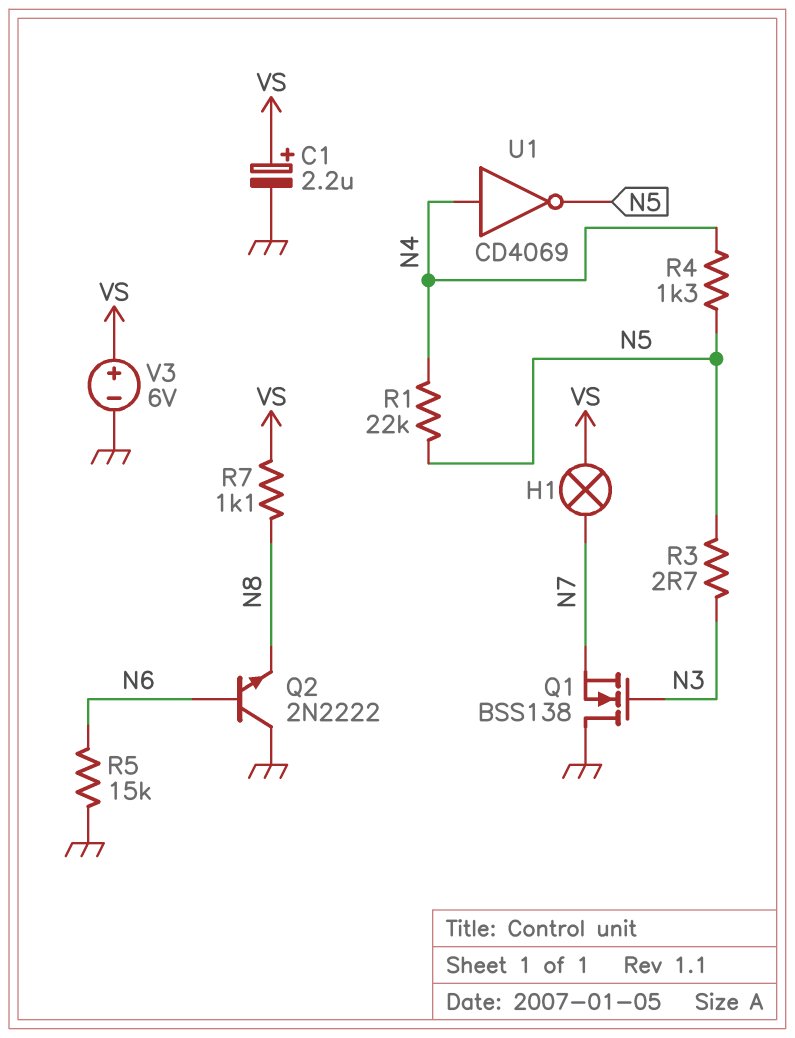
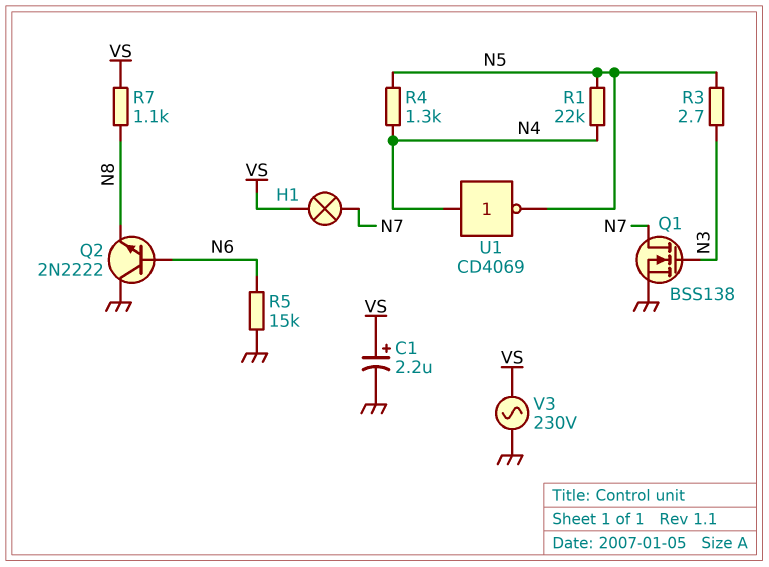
Q1: NMOS BSS138 (G N3, D GND, S N7) -> NMOS BSS138 (G N3, D N7, S GND)
V3: 6V (plus VS, minus GND) -> AC 230V (GND, VS)

